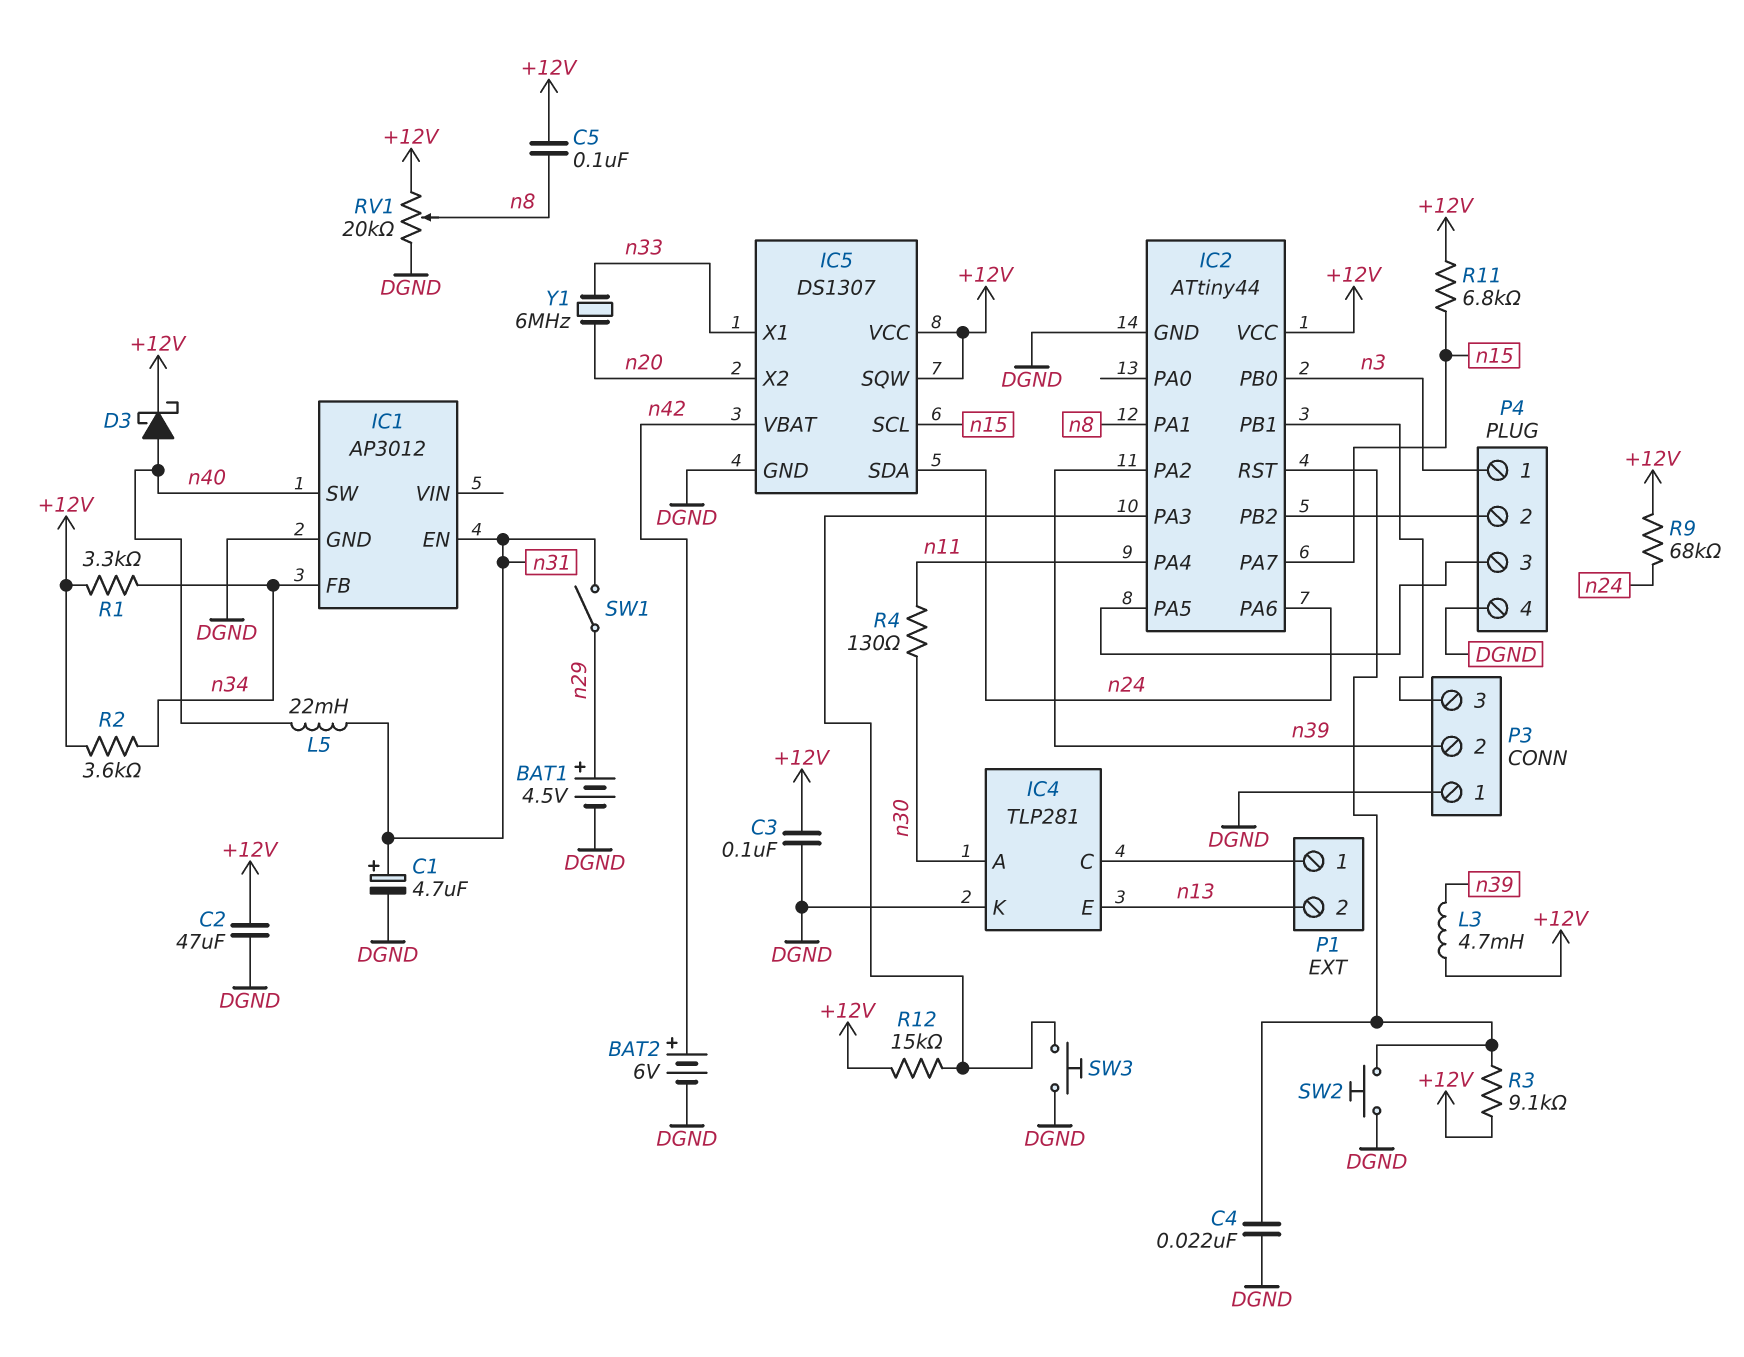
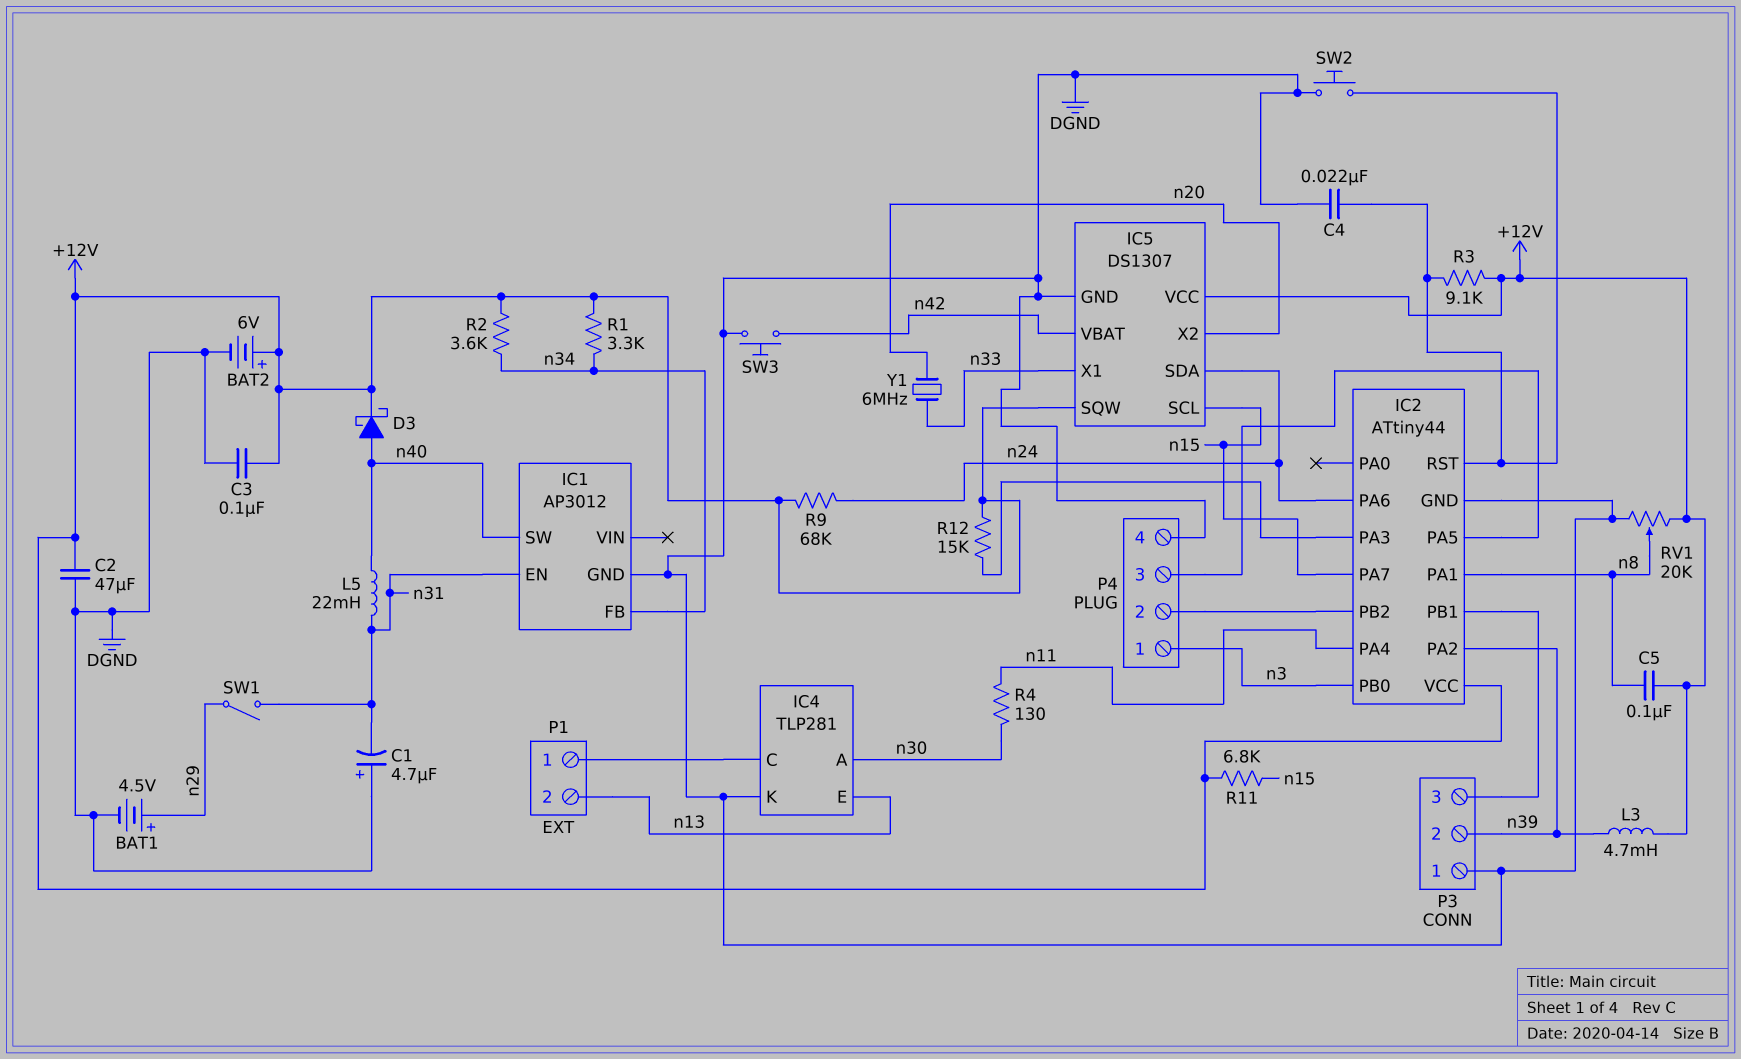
BAT2: 6V (plus n42, minus DGND) -> 6V (plus +12V, minus DGND)
C1: 4.7uF (plus n31, minus DGND) -> 4.7uF (plus DGND, minus n31)
SW3: button (DGND, IC2/PA3) -> button (DGND, n42)

